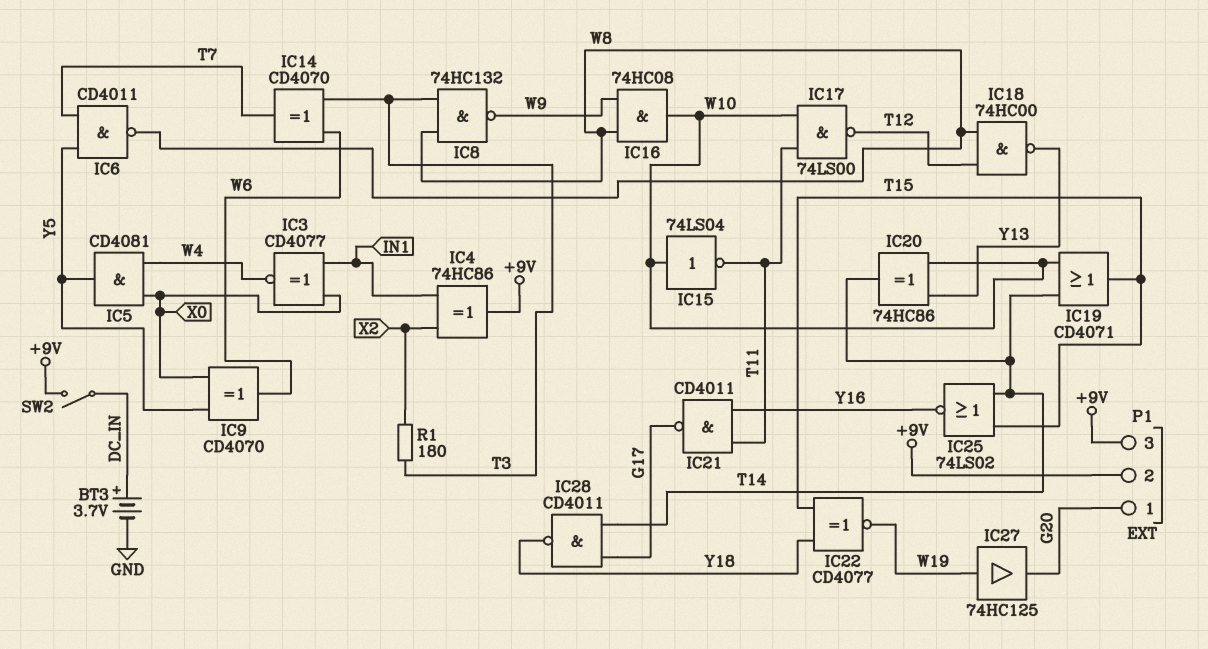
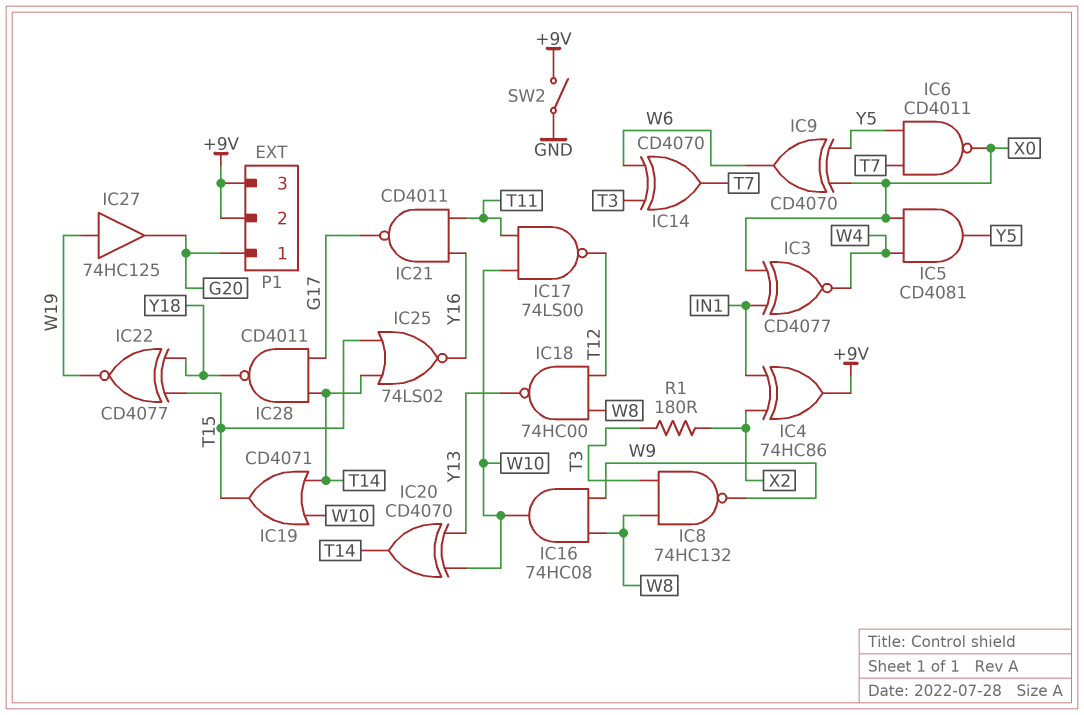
BT3: 3.7V (plus DC_IN, minus GND) -> none
IC6: NAND CD4011 (in T7, in Y5, out W8) -> NAND CD4011 (in T7, in Y5, out X0)
IC15: NOT 74LS04 (in W10, out T11) -> none
IC20: XOR 74HC86 (in W10, in Y13, out T14) -> XOR CD4070 (in W10, in Y13, out T14)
SW2: switch (+9V, DC_IN) -> switch (+9V, GND)

